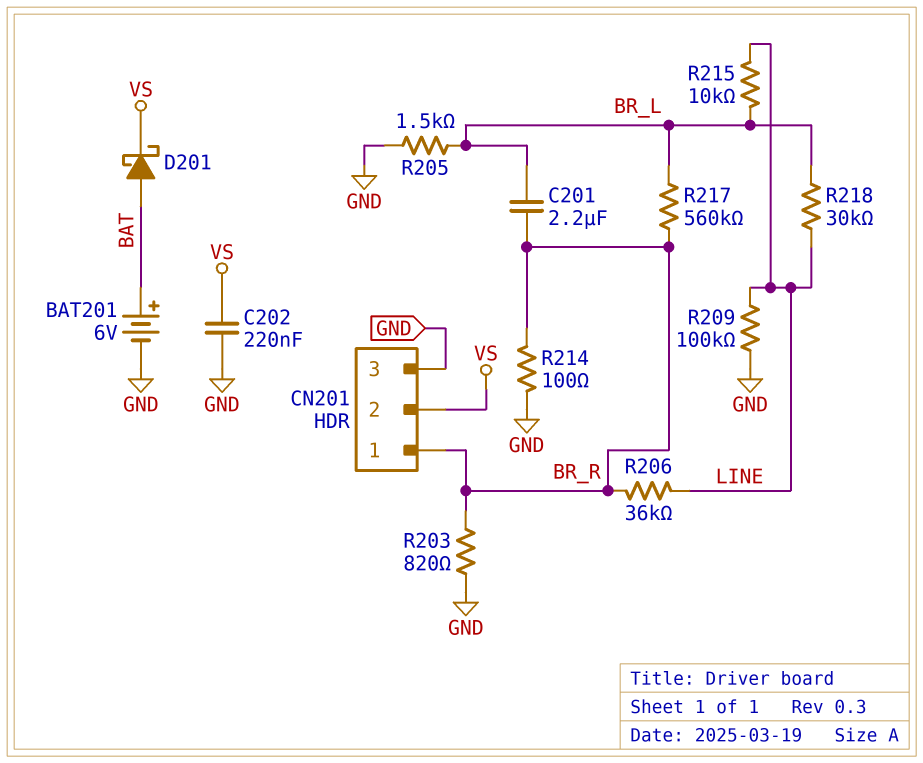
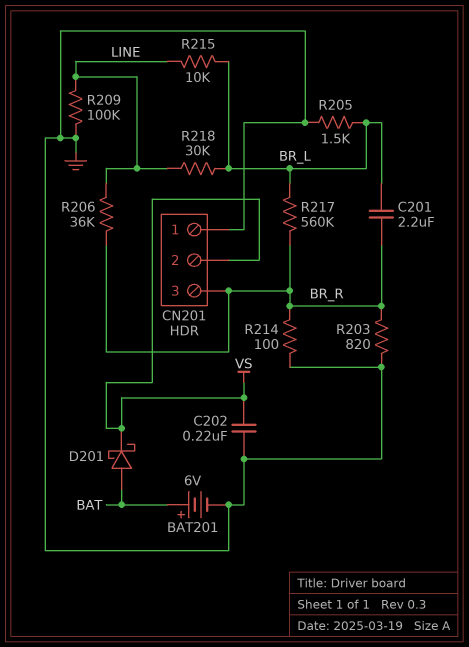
CN201 pin 1: BR_R -> GND
CN201 pin 3: GND -> BR_R

